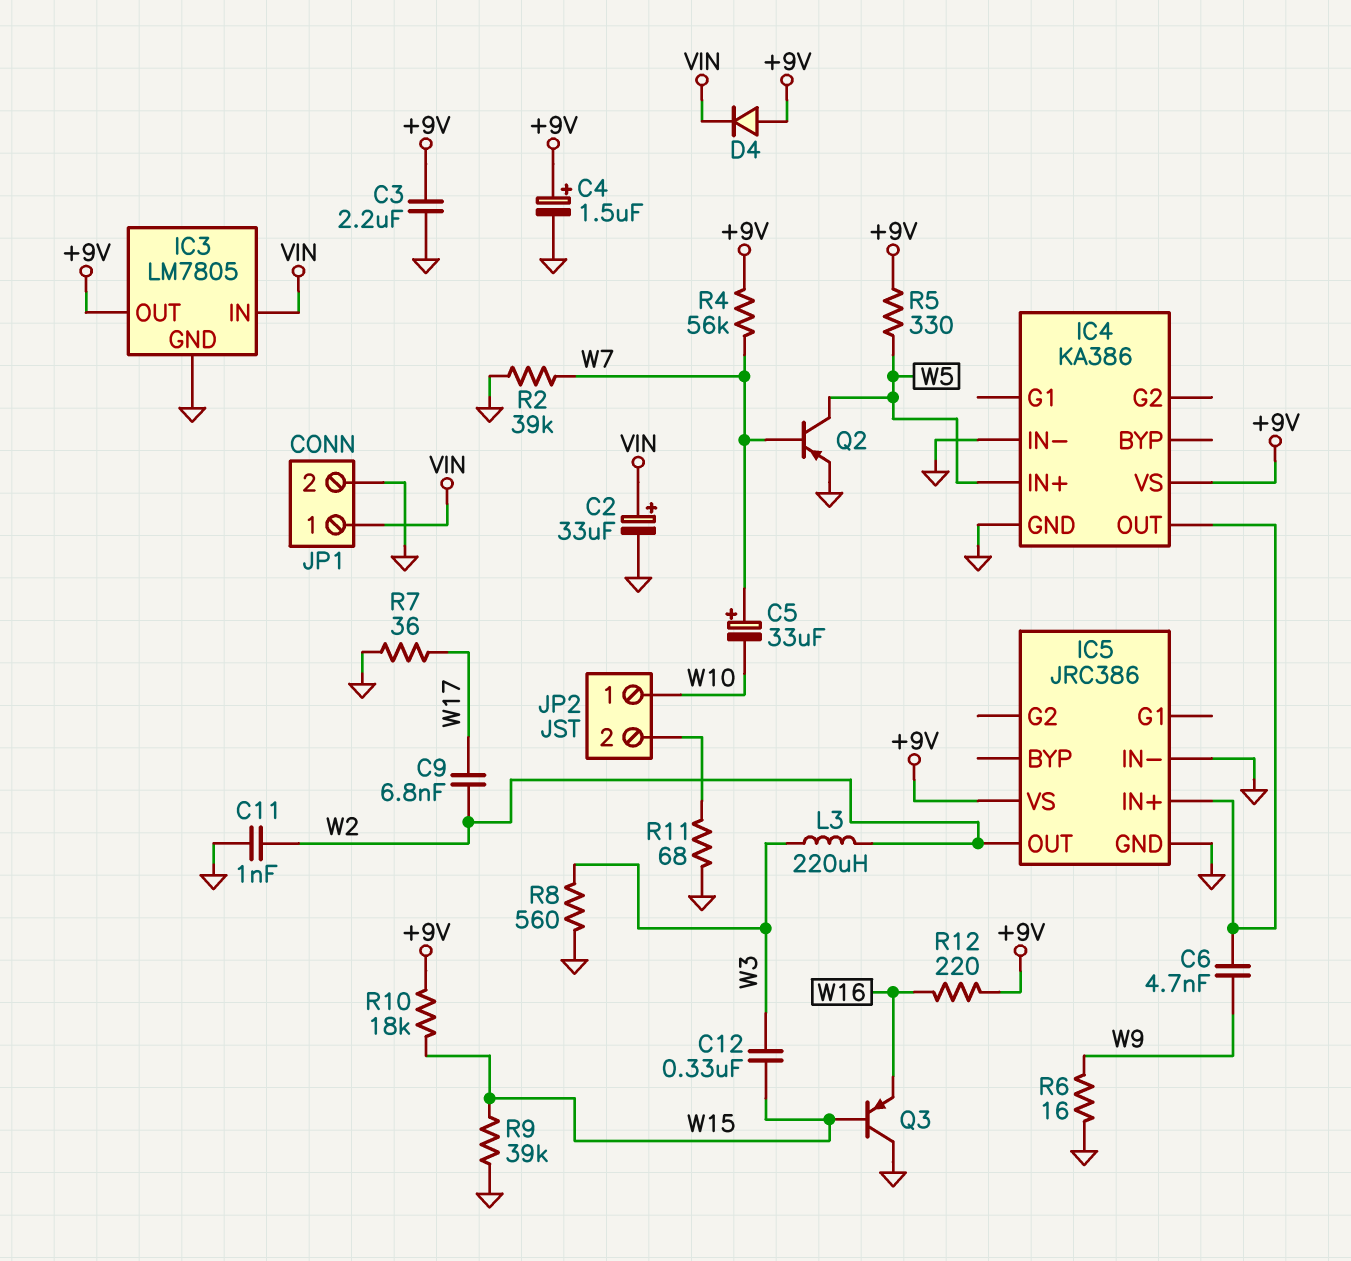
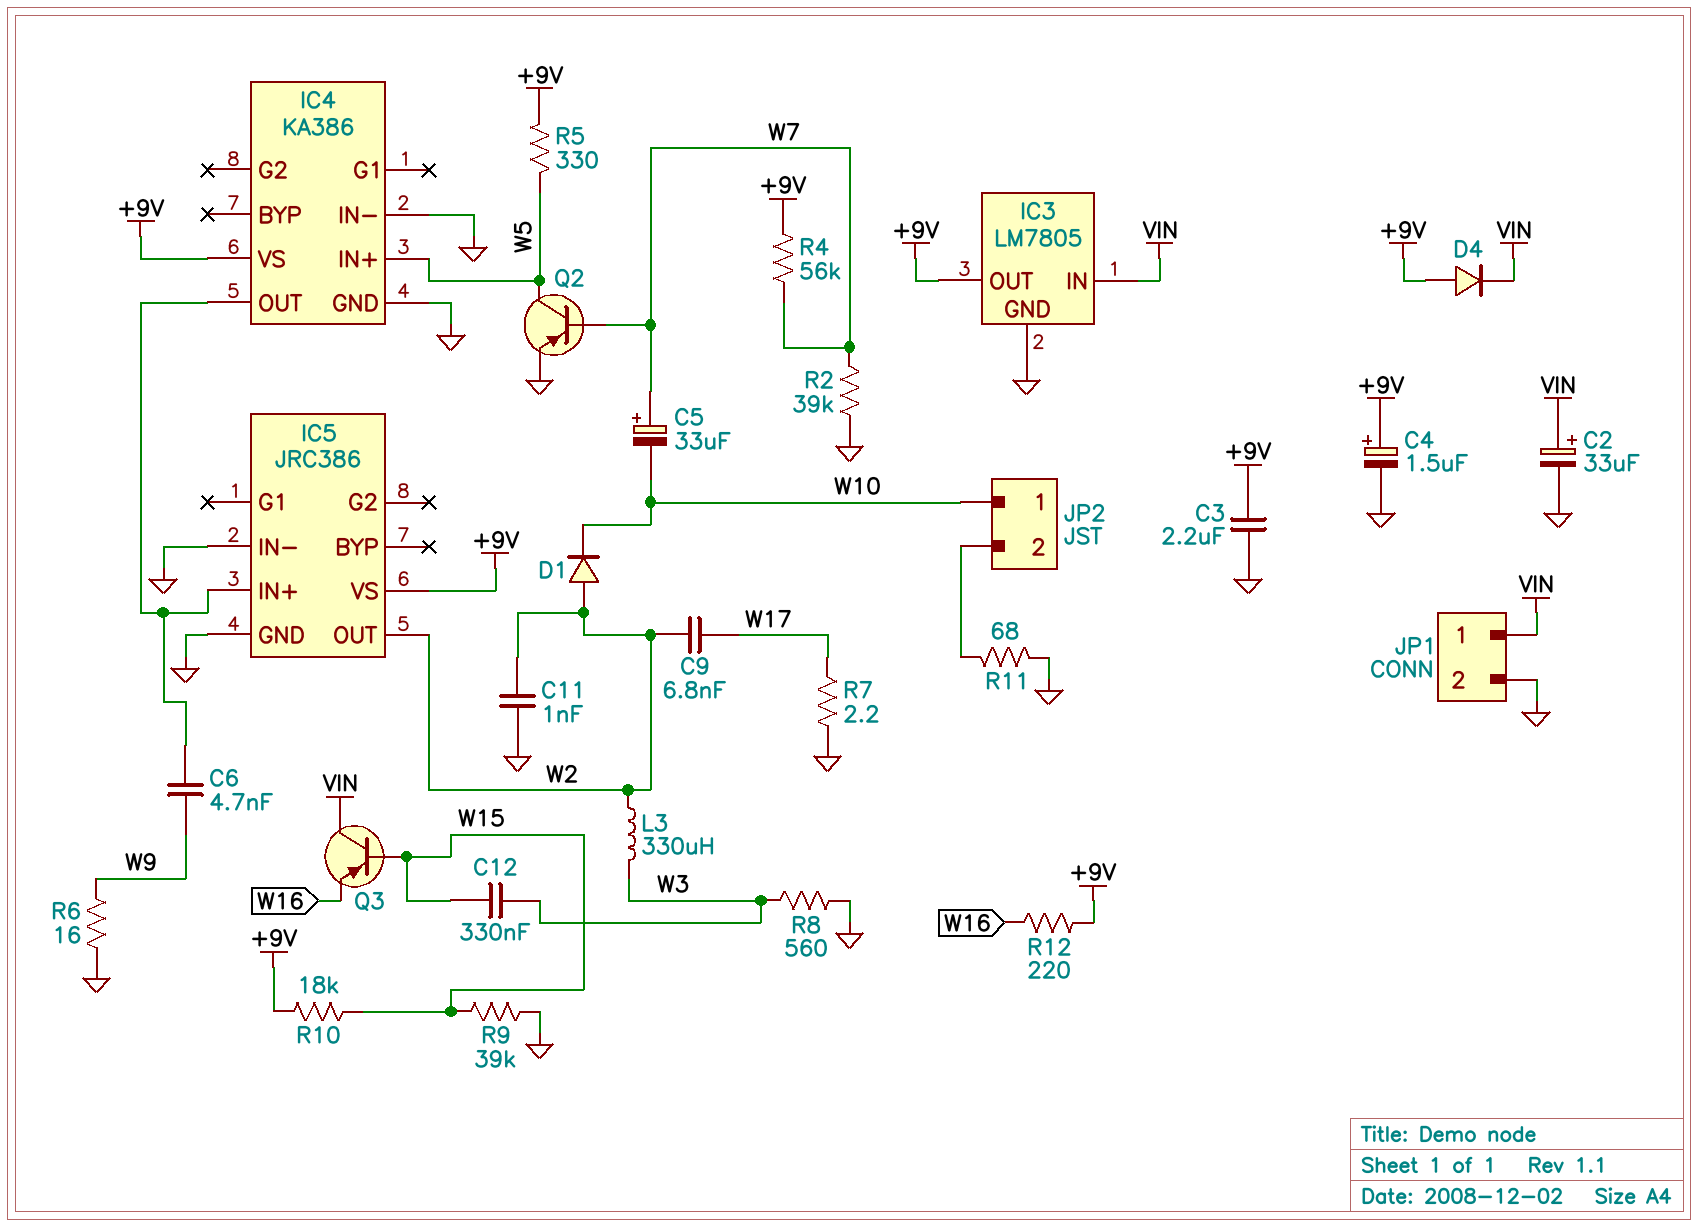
D1: none -> diode (A W2, K W10)
L3: 220uH (W2, W3) -> 330uH (W2, W3)
Q3: PNP (B W15, C GND, E W16) -> PNP (B W15, C VIN, E W16)
R7: 36 (GND, W17) -> 2.2 (GND, W17)

